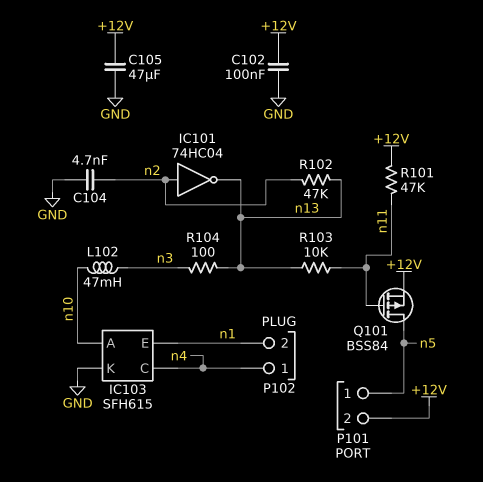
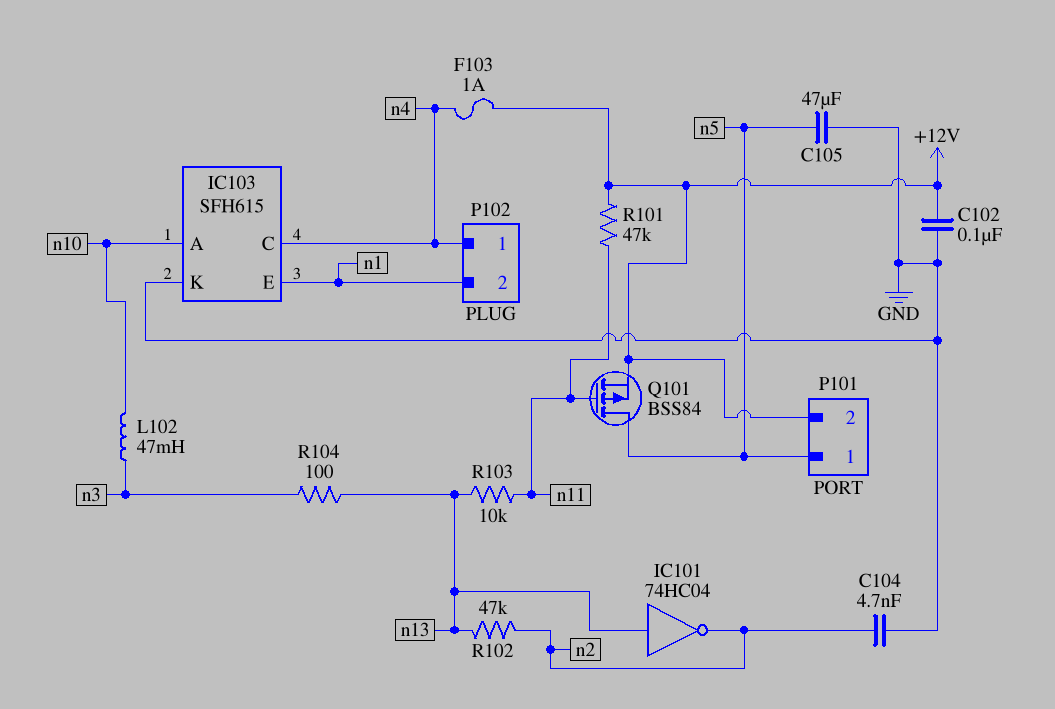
C105: 47uF (+12V, GND) -> 47uF (GND, n5)
F103: none -> 1A (+12V, n4)
IC101: NOT 74HC04 (in n2, out n13) -> NOT 74HC04 (in n13, out n2)

